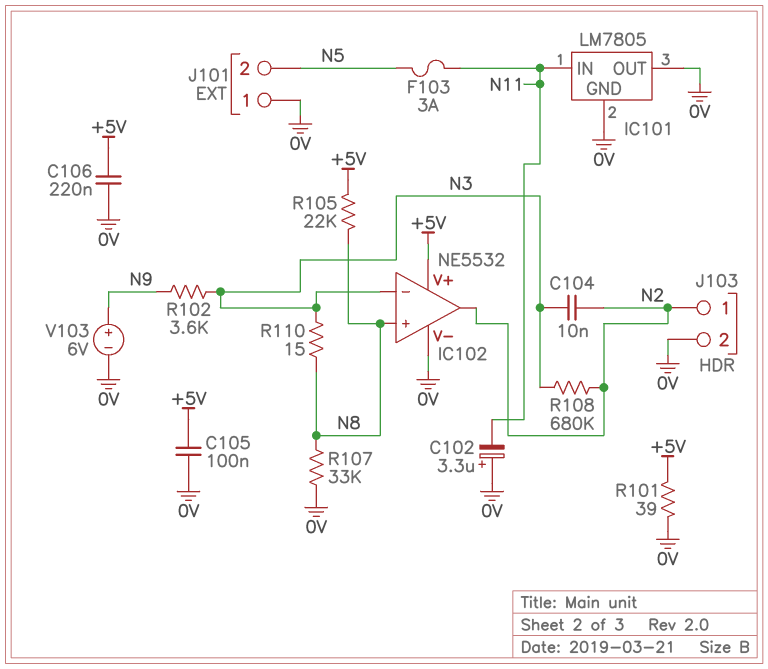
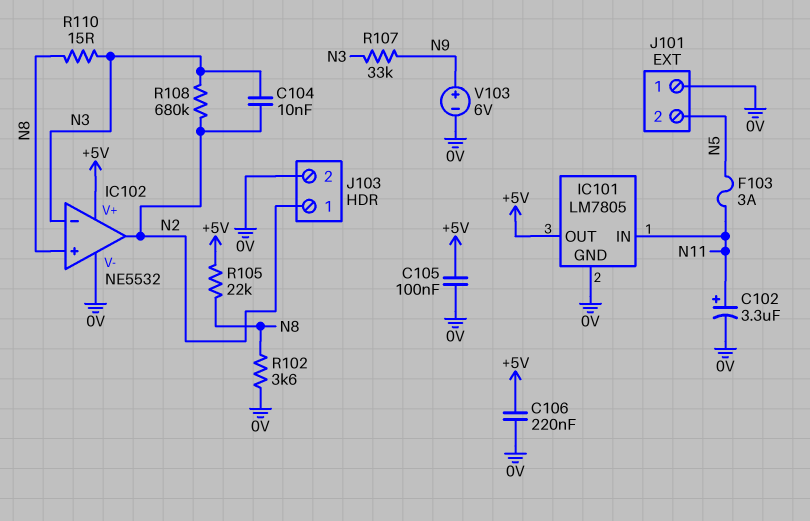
C102: 3.3uF (plus 0V, minus N11) -> 3.3uF (plus N11, minus 0V)
IC101 pin OUT: 0V -> +5V
R101: 39 (+5V, 0V) -> none
R102: 3.6k (N3, N9) -> 3.6k (0V, N8)
R107: 33k (0V, N8) -> 33k (N3, N9)

